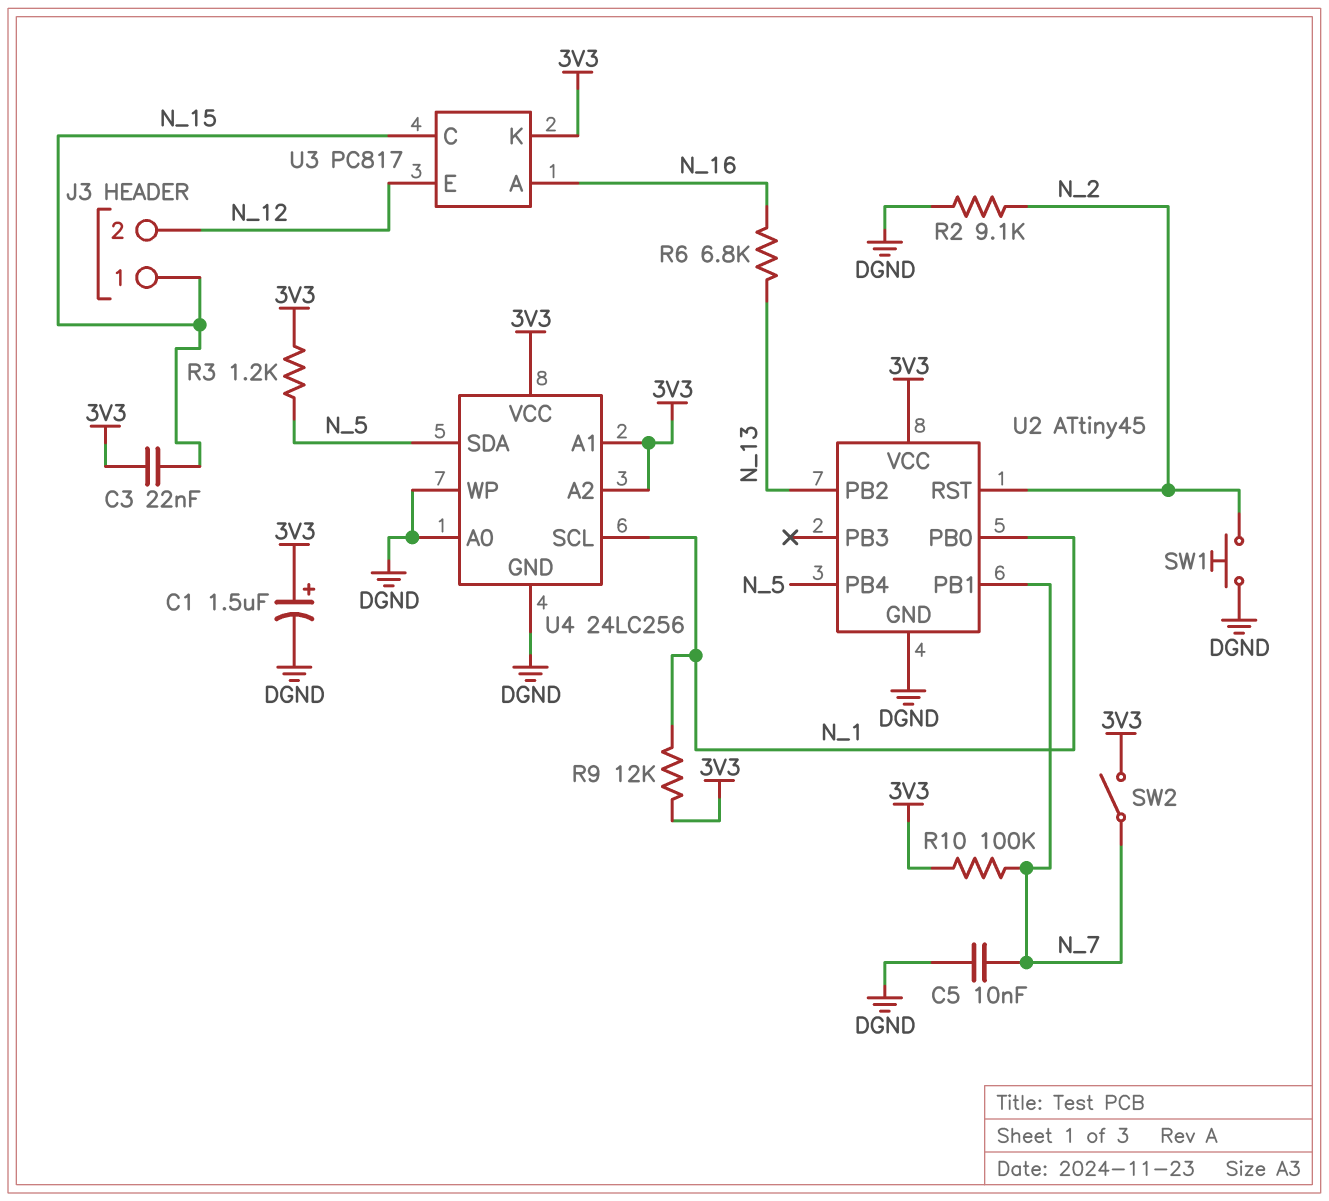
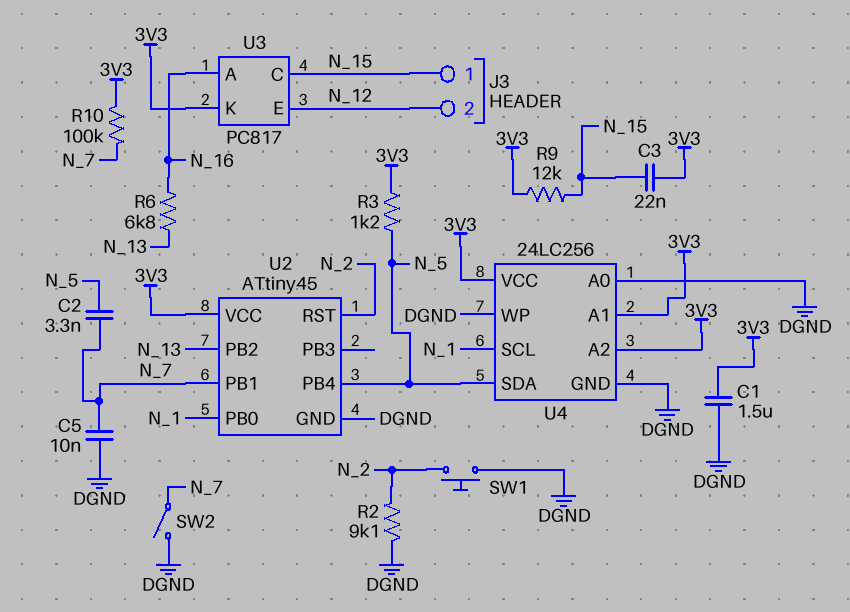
C1: 1.5uF (plus 3V3, minus DGND) -> 1.5uF (3V3, DGND)
C2: none -> 3.3nF (N_5, N_7)
R9: 12k (3V3, N_1) -> 12k (3V3, N_15)
SW2: switch (3V3, N_7) -> switch (DGND, N_7)

